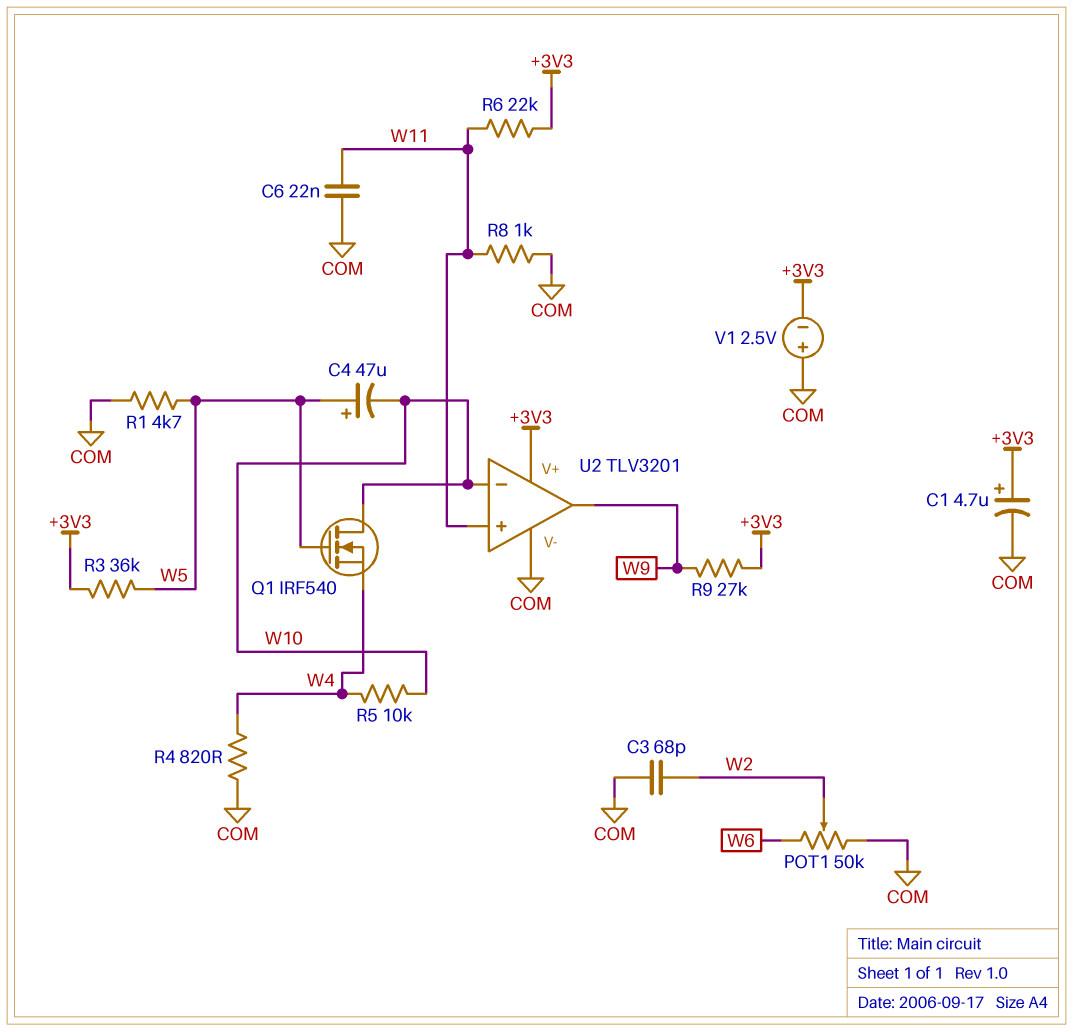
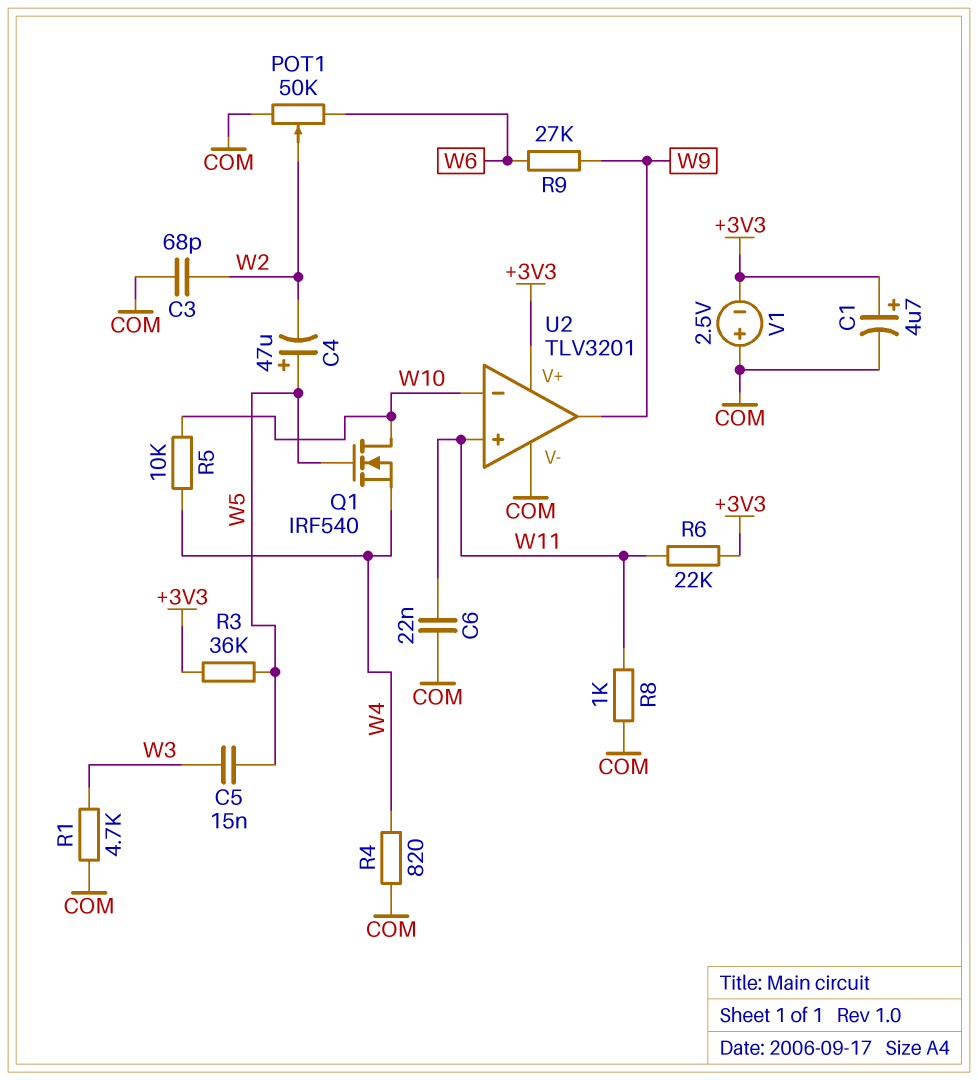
C4: 47uF (plus W5, minus W10) -> 47uF (plus W5, minus W2)
C5: none -> 15nF (W3, W5)
R1: 4.7k (COM, W5) -> 4.7k (COM, W3)
R9: 27k (+3V3, W9) -> 27k (W6, W9)

